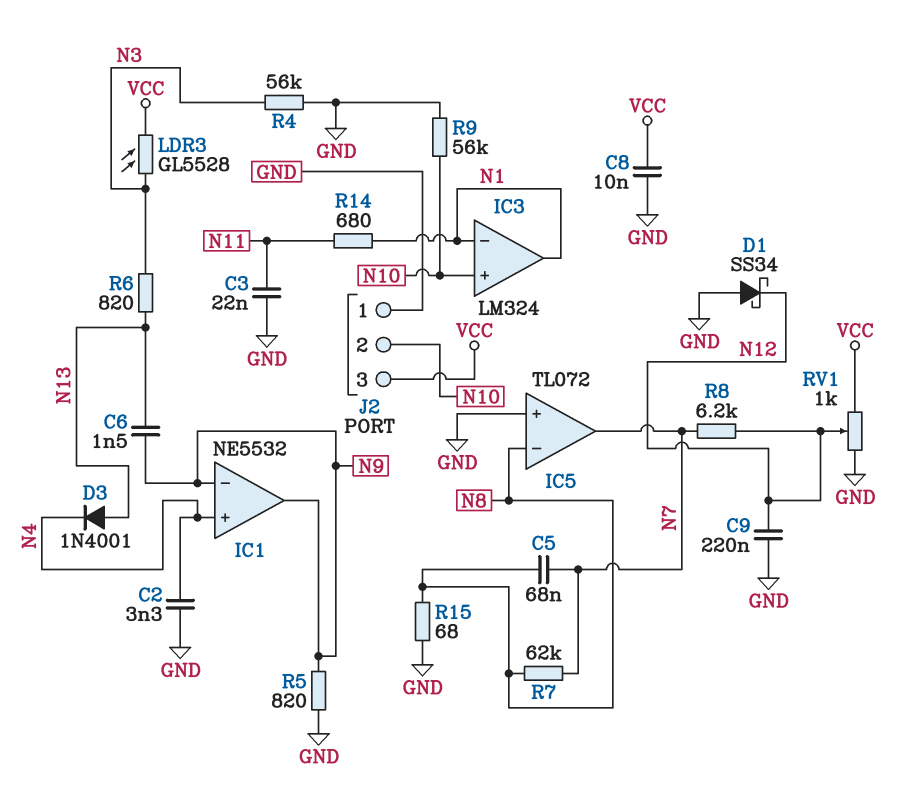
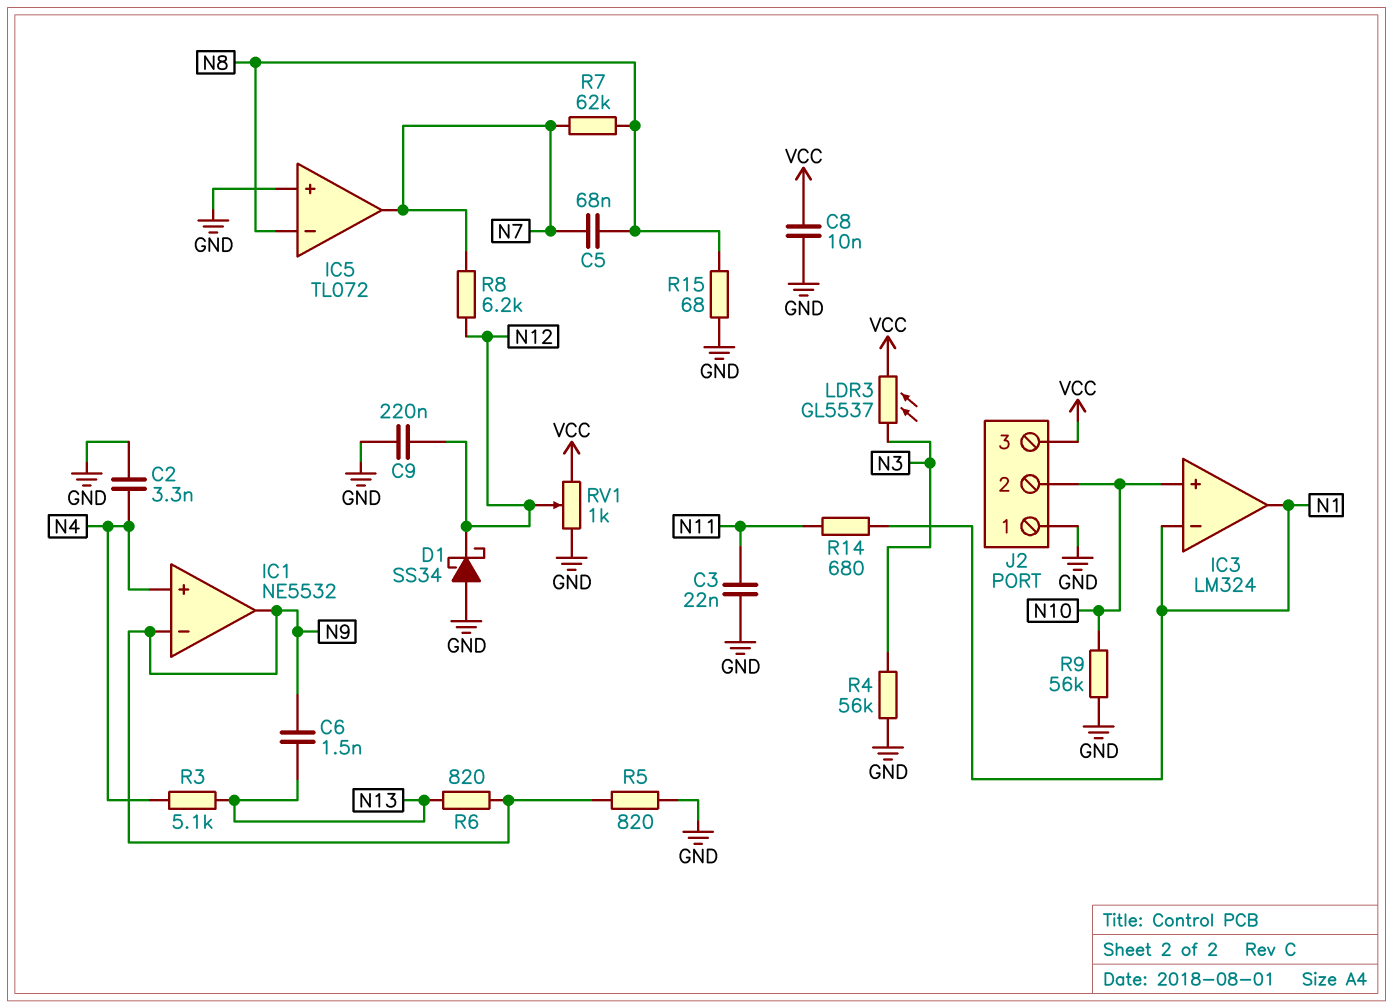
D3: diode 1N4001 (A N13, K N4) -> none
LDR3: GL5528 (N3, VCC) -> GL5537 (N3, VCC)
R3: none -> 5.1k (N4, N13)
R6: 820 (N3, N13) -> 820 (N9, N13)

